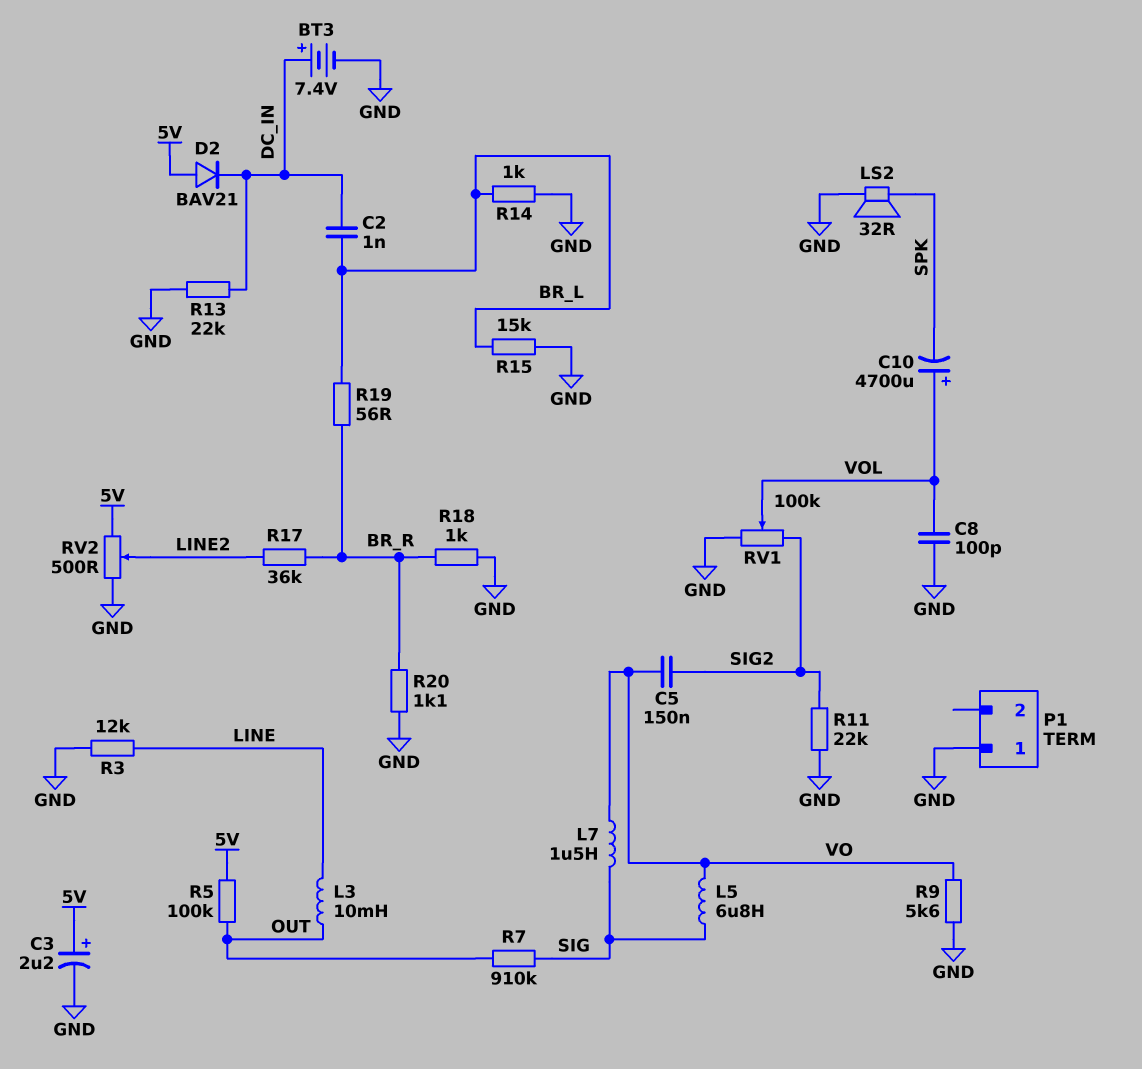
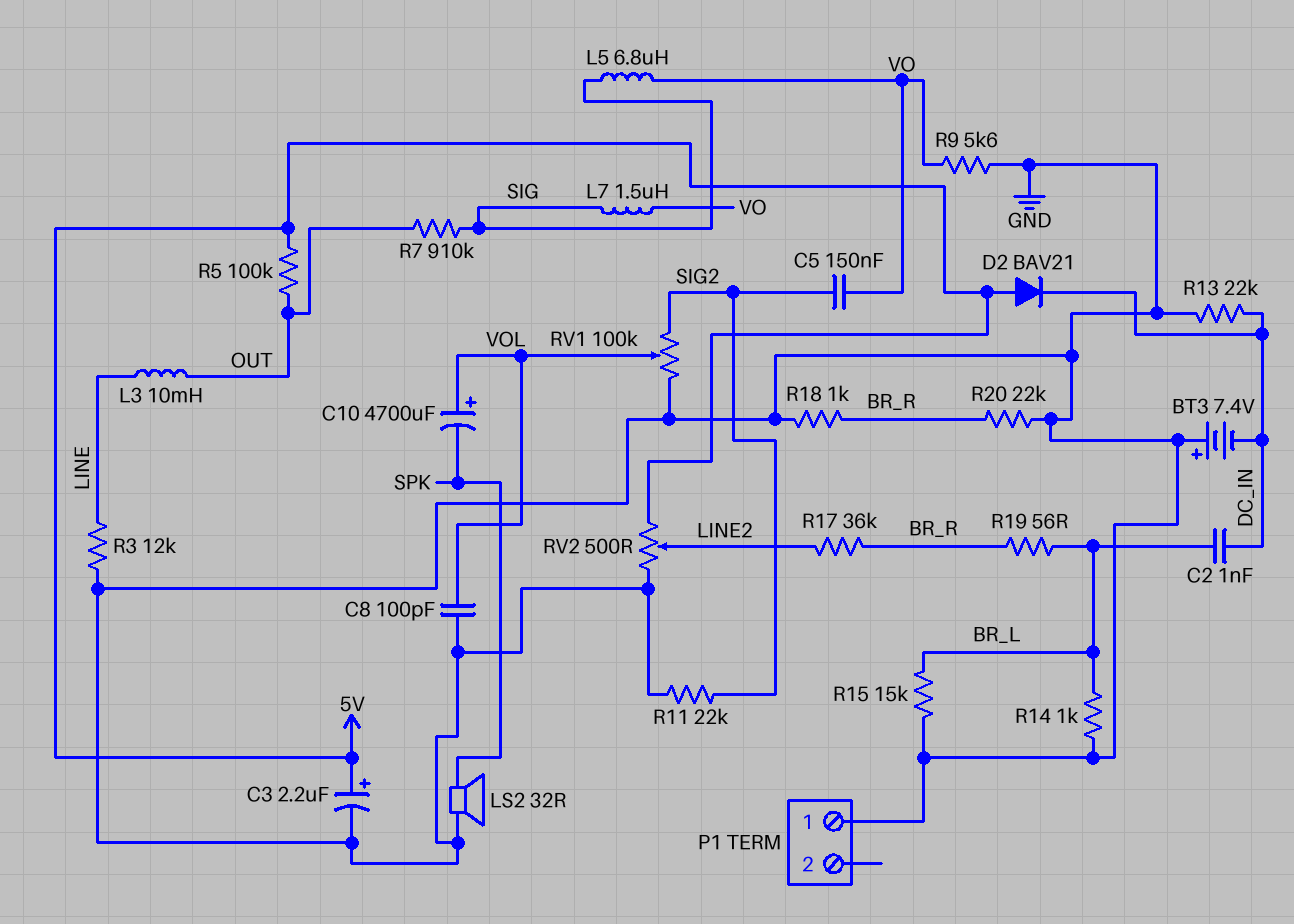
BT3: 7.4V (plus DC_IN, minus GND) -> 7.4V (plus GND, minus DC_IN)
R20: 1.1k (BR_R, GND) -> 22k (BR_R, GND)

